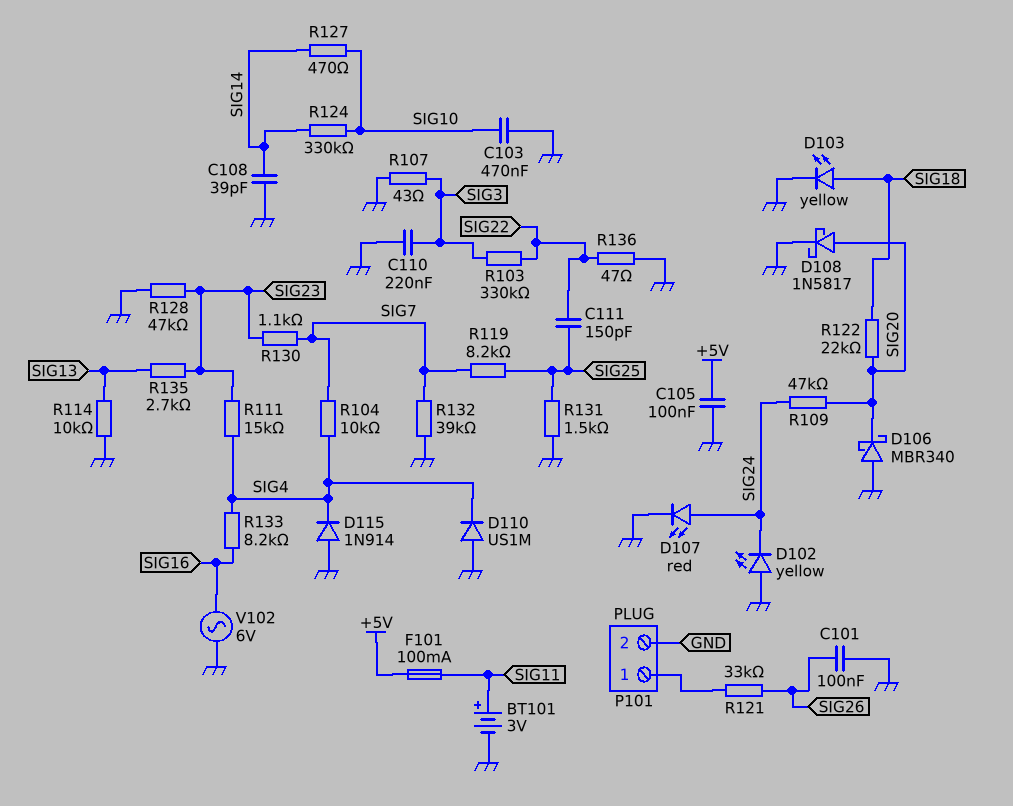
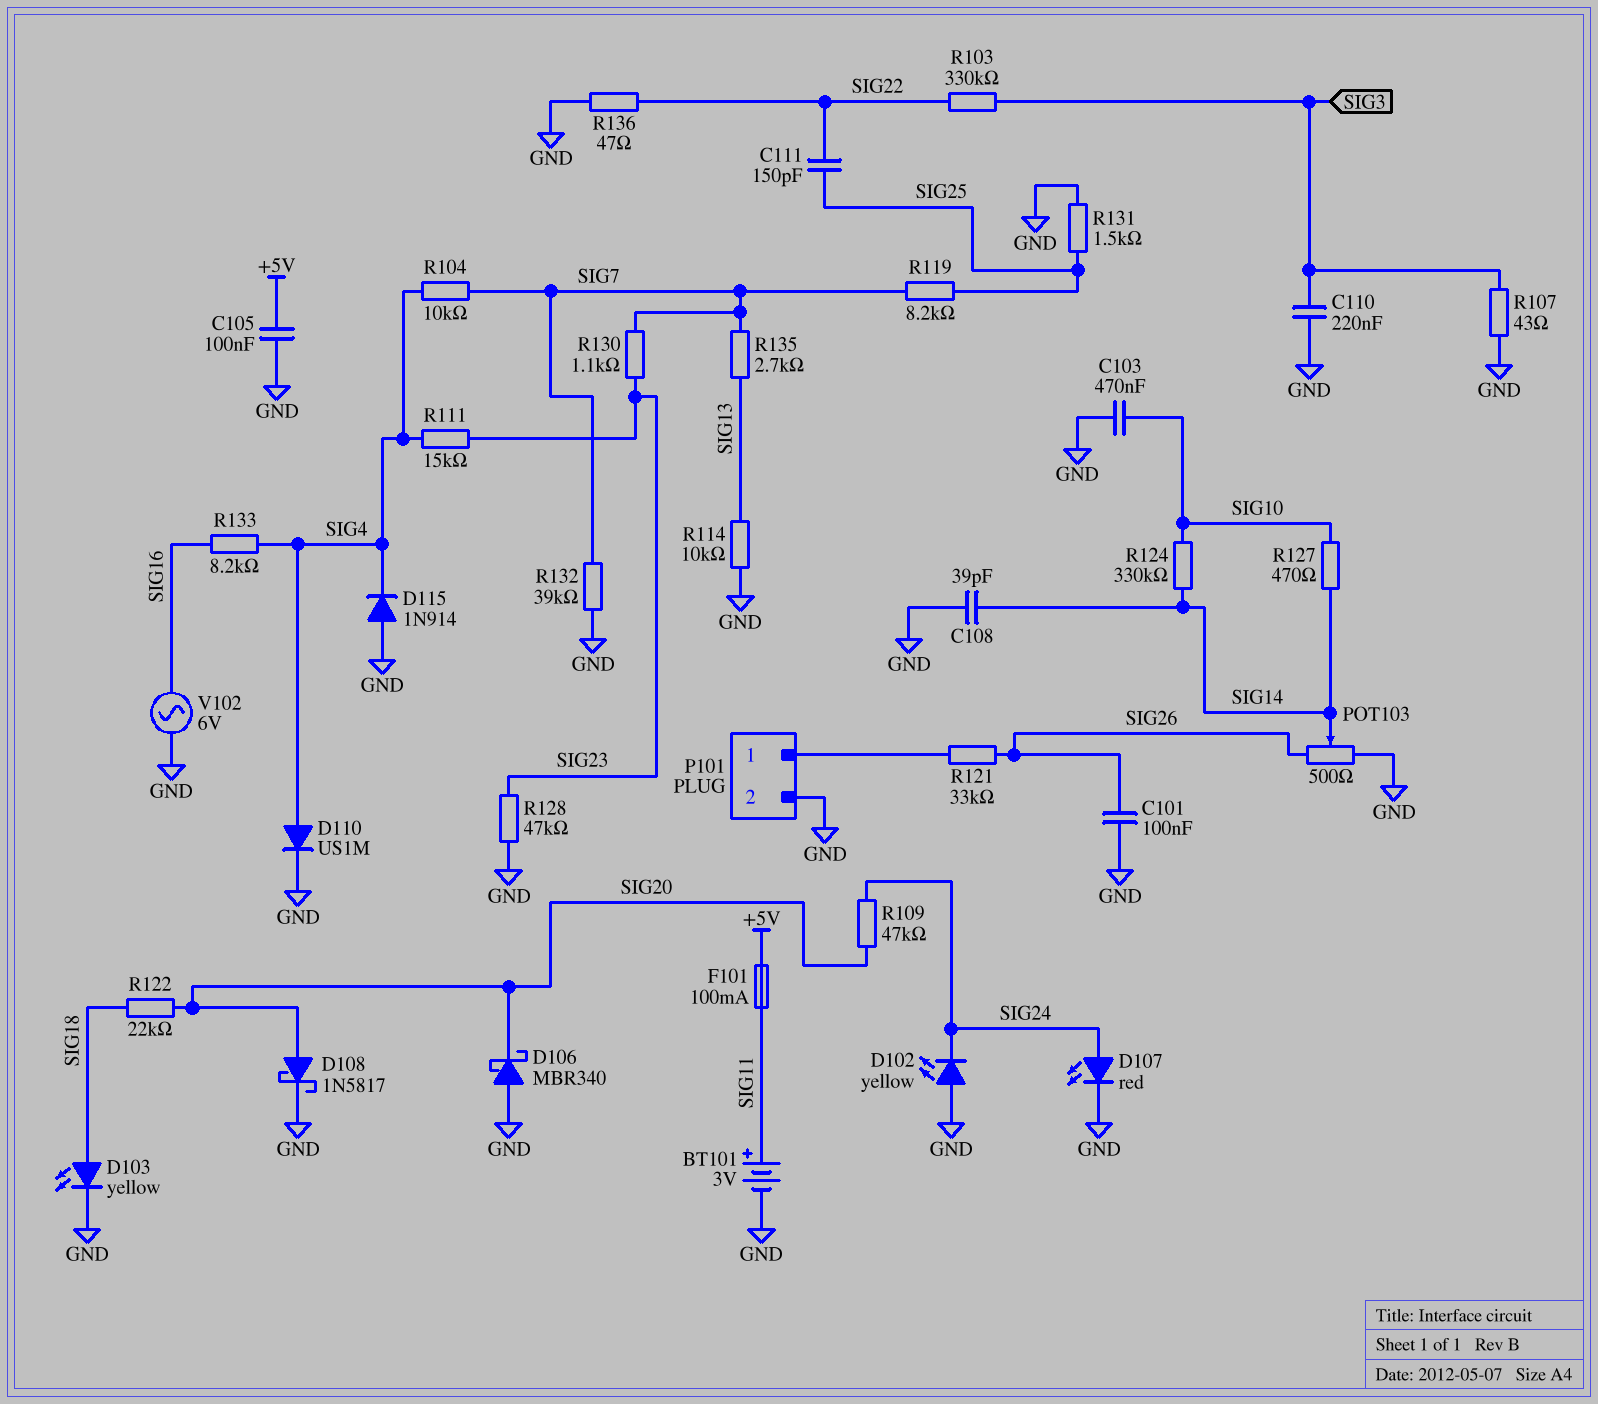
D110: diode US1M (A GND, K SIG4) -> diode US1M (A SIG4, K GND)
POT103: none -> 500 (GND, SIG26, wiper SIG14)
R135: 2.7k (SIG13, SIG23) -> 2.7k (SIG7, SIG13)

